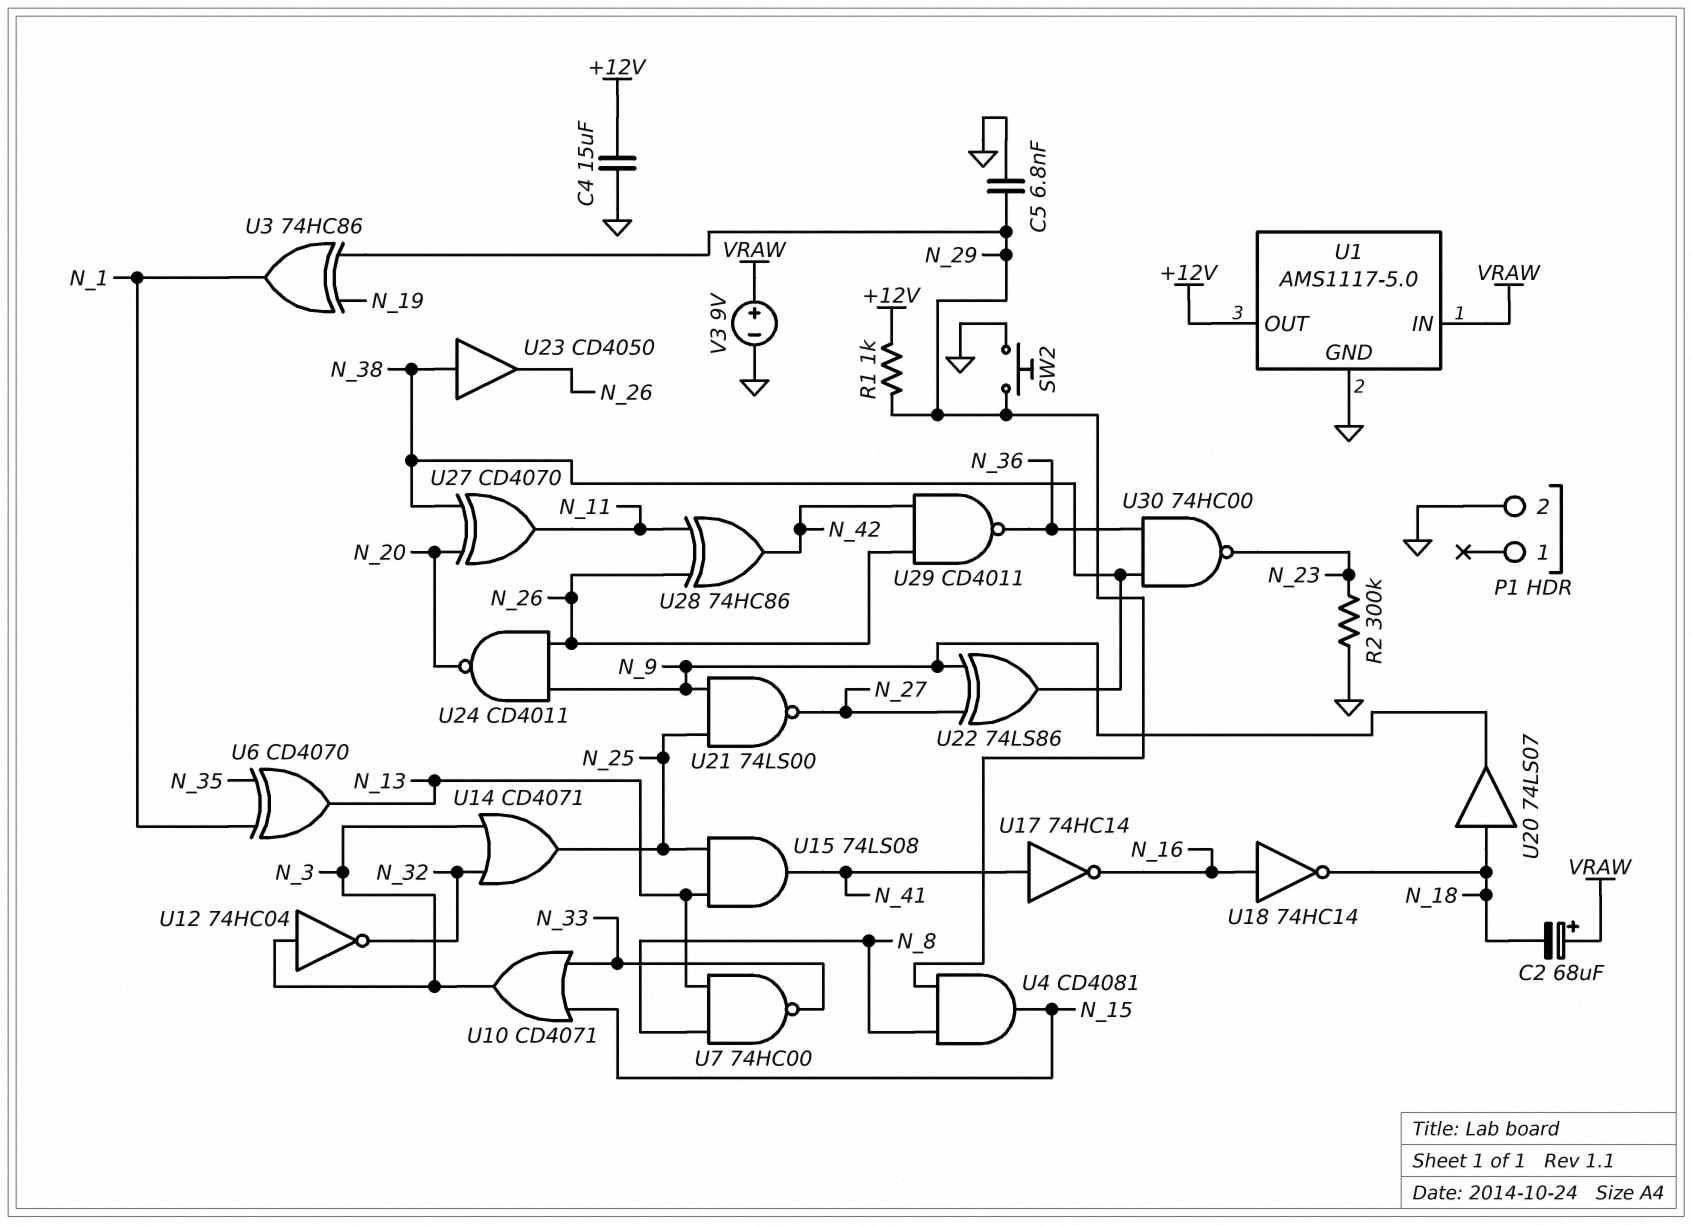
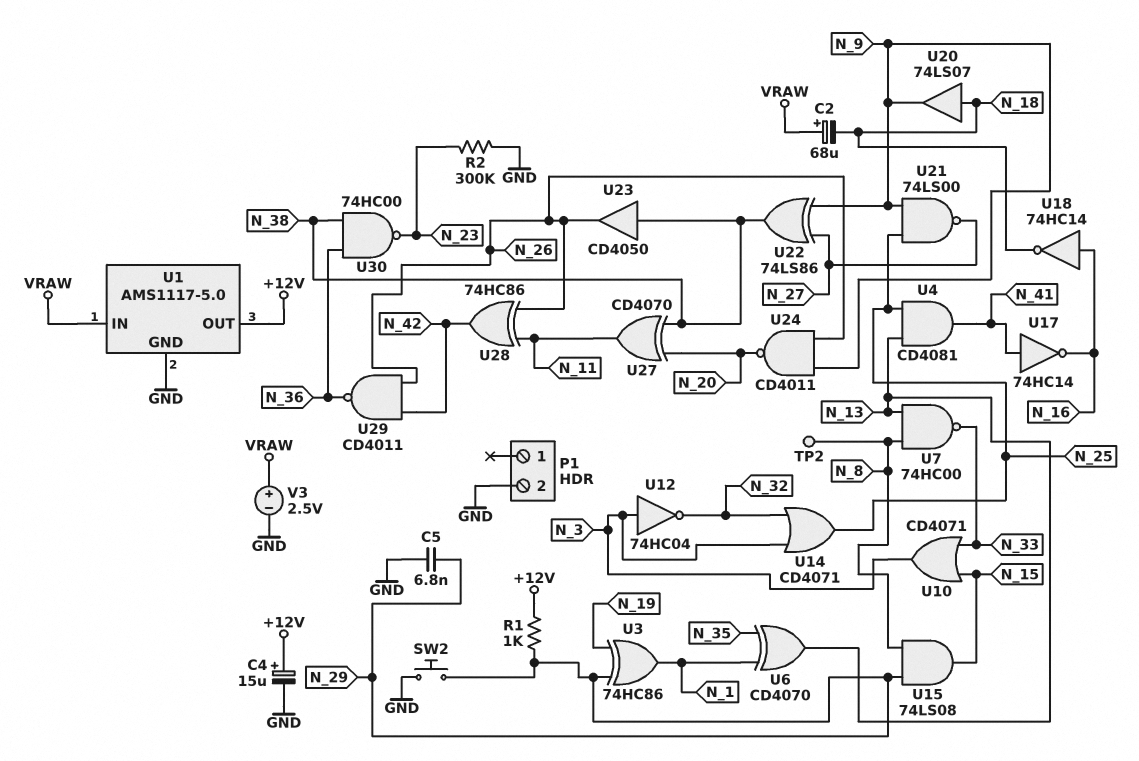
C4: 15uF (+12V, GND) -> 15uF (plus +12V, minus GND)
TP2: none -> test point (N_8)
U4: AND CD4081 (in N_8, in N_29, out N_15) -> AND CD4081 (in N_13, in N_25, out N_41)
U15: AND 74LS08 (in N_13, in N_25, out N_41) -> AND 74LS08 (in N_8, in N_29, out N_15)
V3: 9V (plus VRAW, minus GND) -> 2.5V (plus VRAW, minus GND)

